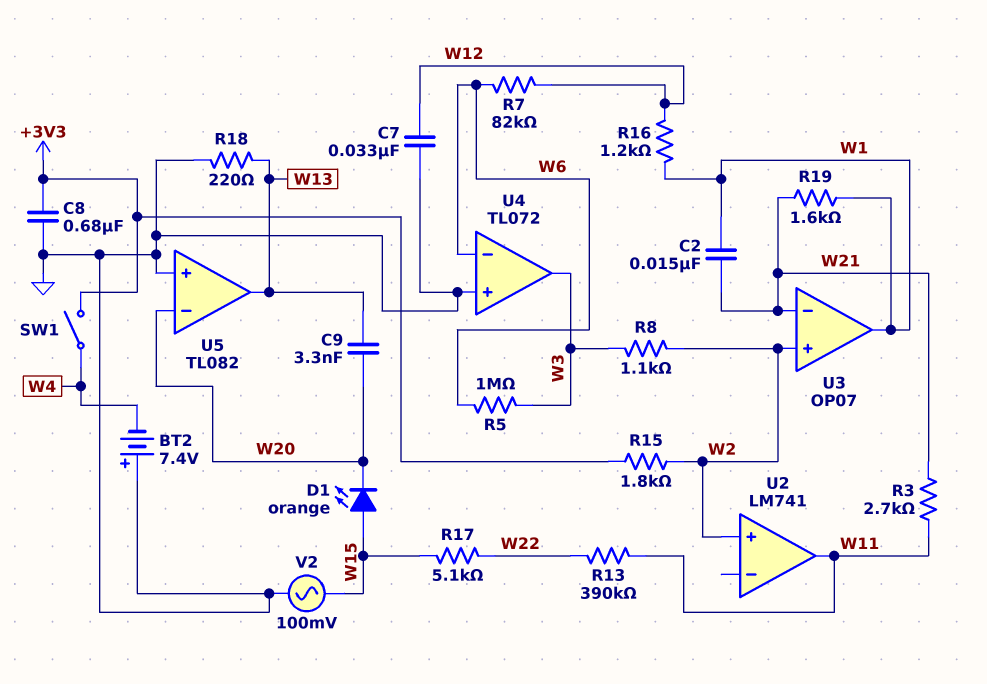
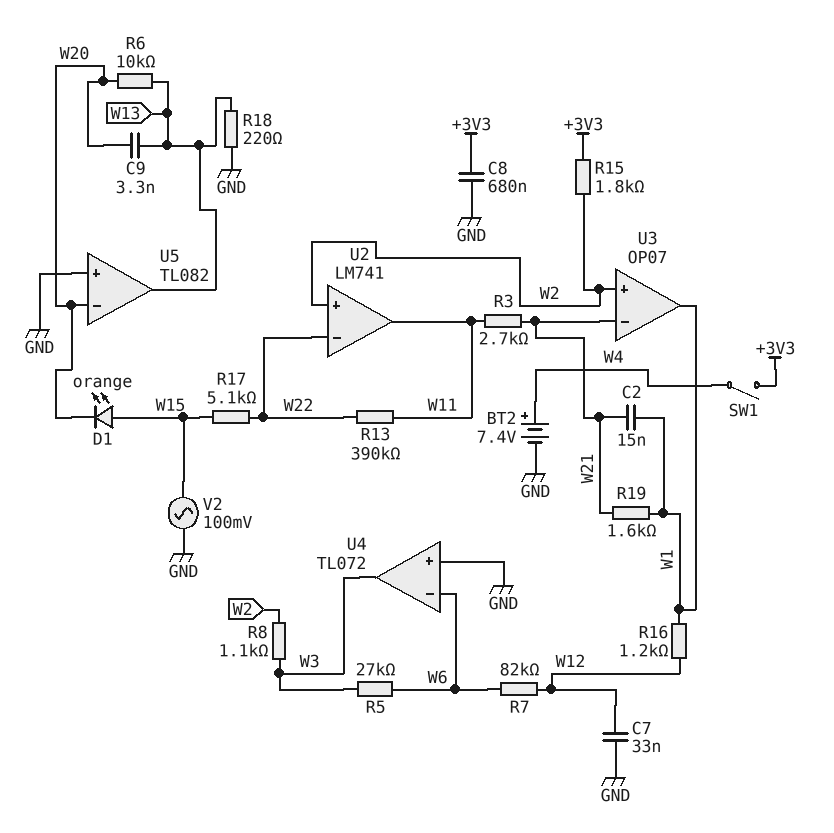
BT2: 7.4V (plus GND, minus W4) -> 7.4V (plus W4, minus GND)
R5: 1M (W3, W6) -> 27k (W3, W6)
R6: none -> 10k (W13, W20)
U2 pin in-: none -> W22

